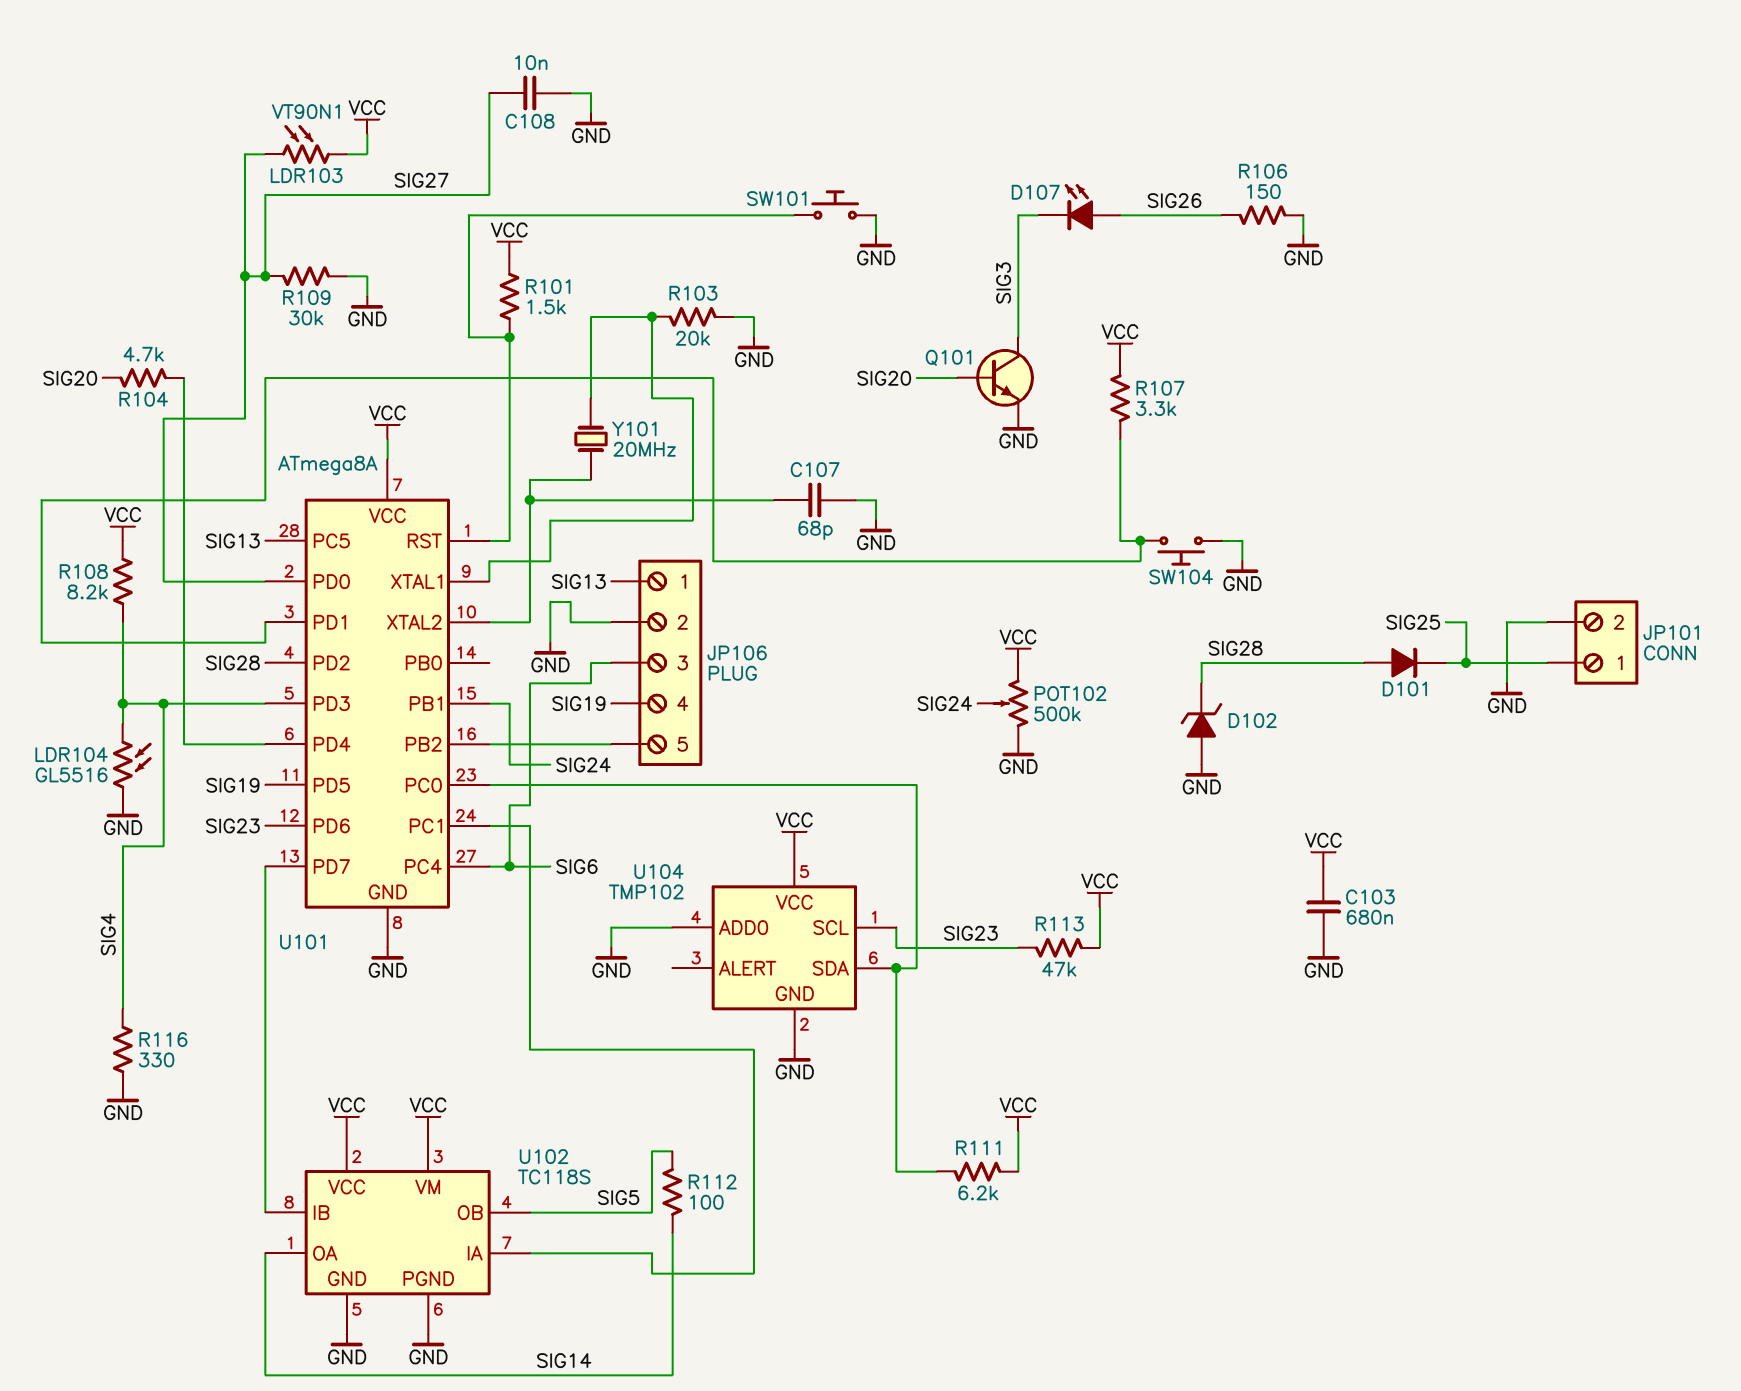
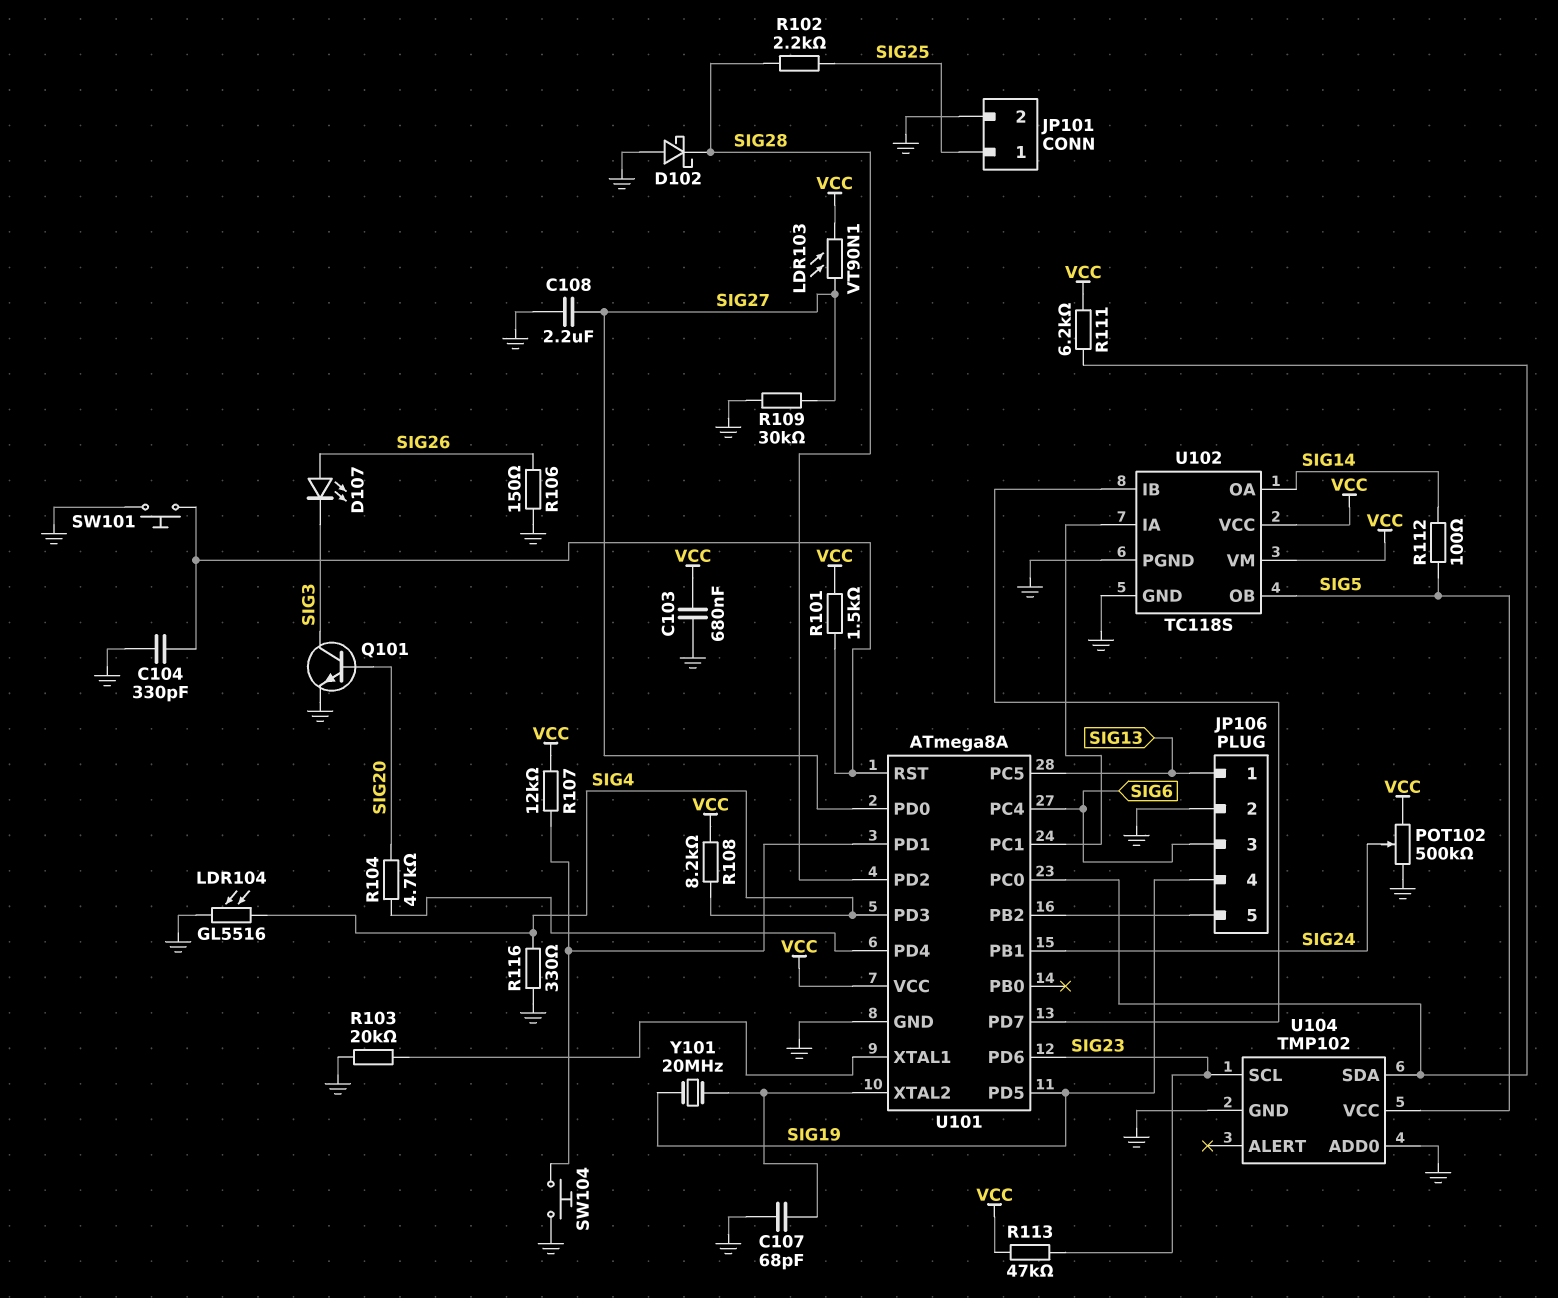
C104: none -> 330pF (GND, U101/RST)
C108: 10nF (GND, SIG27) -> 2.2uF (GND, SIG27)
D101: diode (A SIG28, K SIG25) -> none
D102: zener (A GND, K SIG28) -> schottky (A GND, K SIG28)
R102: none -> 2.2k (SIG25, SIG28)
R107: 3.3k (U101/PD1, VCC) -> 12k (U101/PD1, VCC)
U104 pin VCC: VCC -> SIG5
Y101: 20MHz (U101/XTAL1, U101/XTAL2) -> 20MHz (SIG19, U101/XTAL2)

